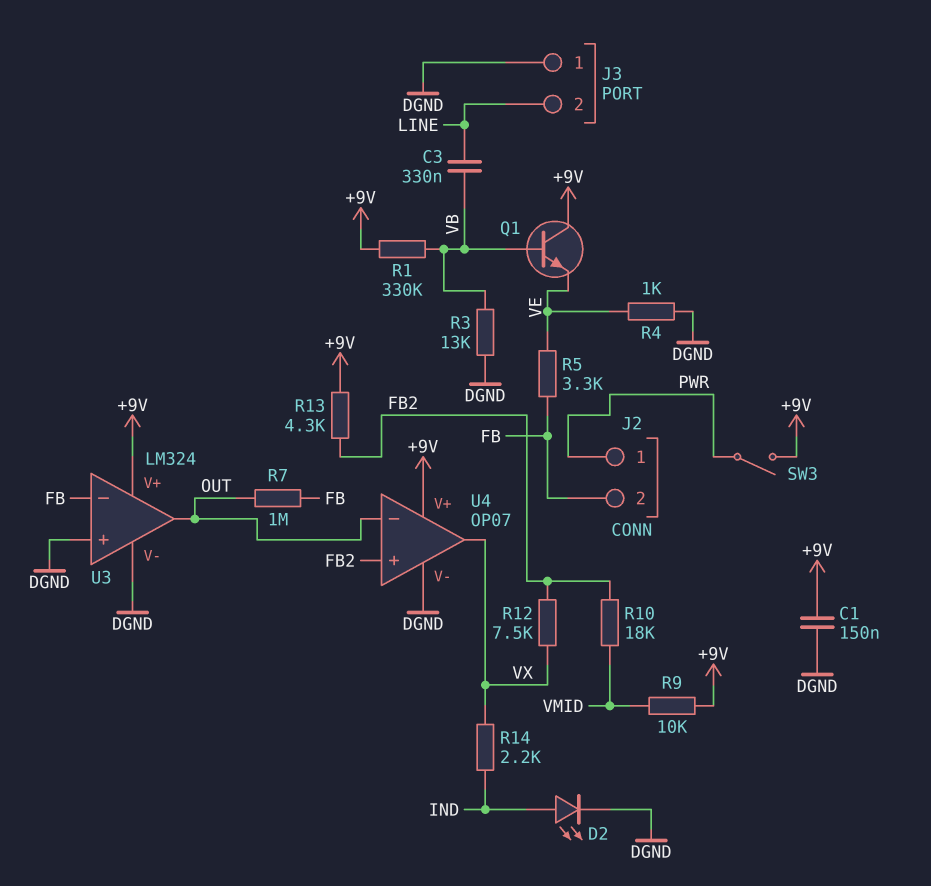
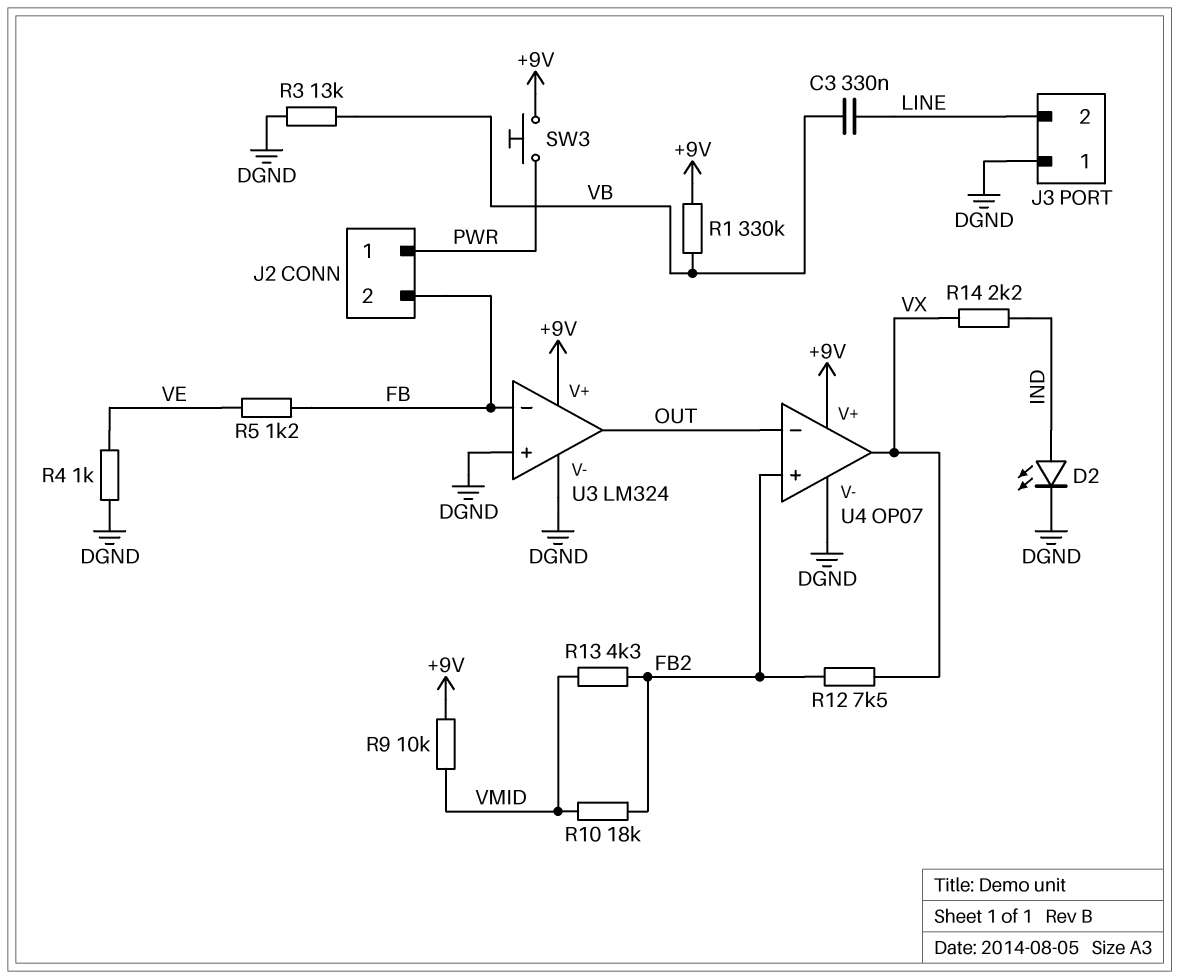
C1: 150nF (+9V, DGND) -> none
Q1: NPN (B VB, C +9V, E VE) -> none
R5: 3.3k (FB, VE) -> 1.2k (FB, VE)
R7: 1M (FB, OUT) -> none
R13: 4.3k (+9V, FB2) -> 4.3k (FB2, VMID)
SW3: switch (+9V, PWR) -> button (+9V, PWR)

